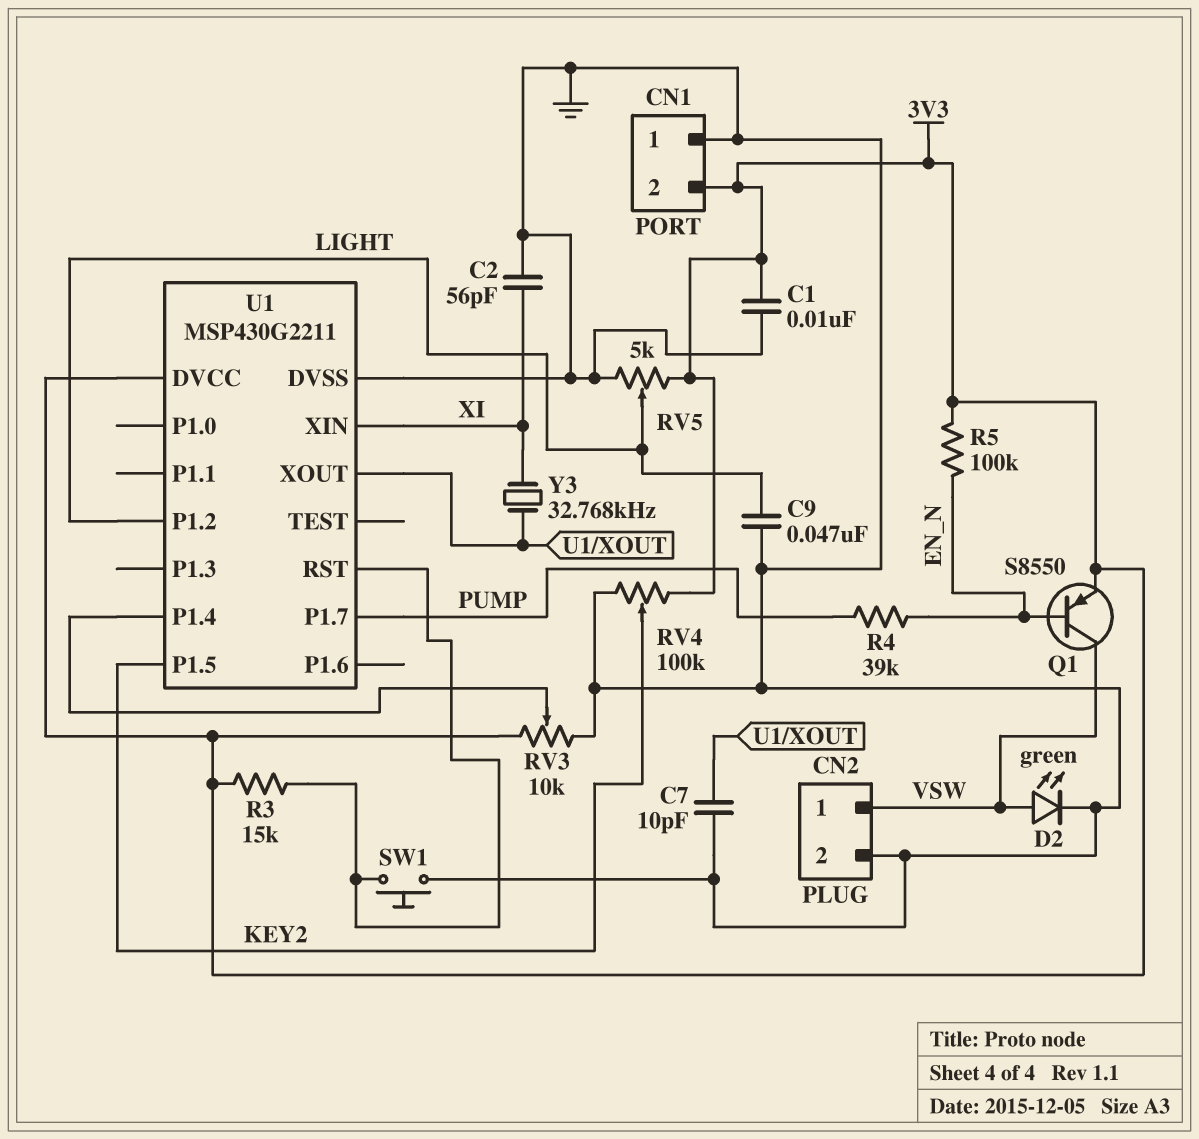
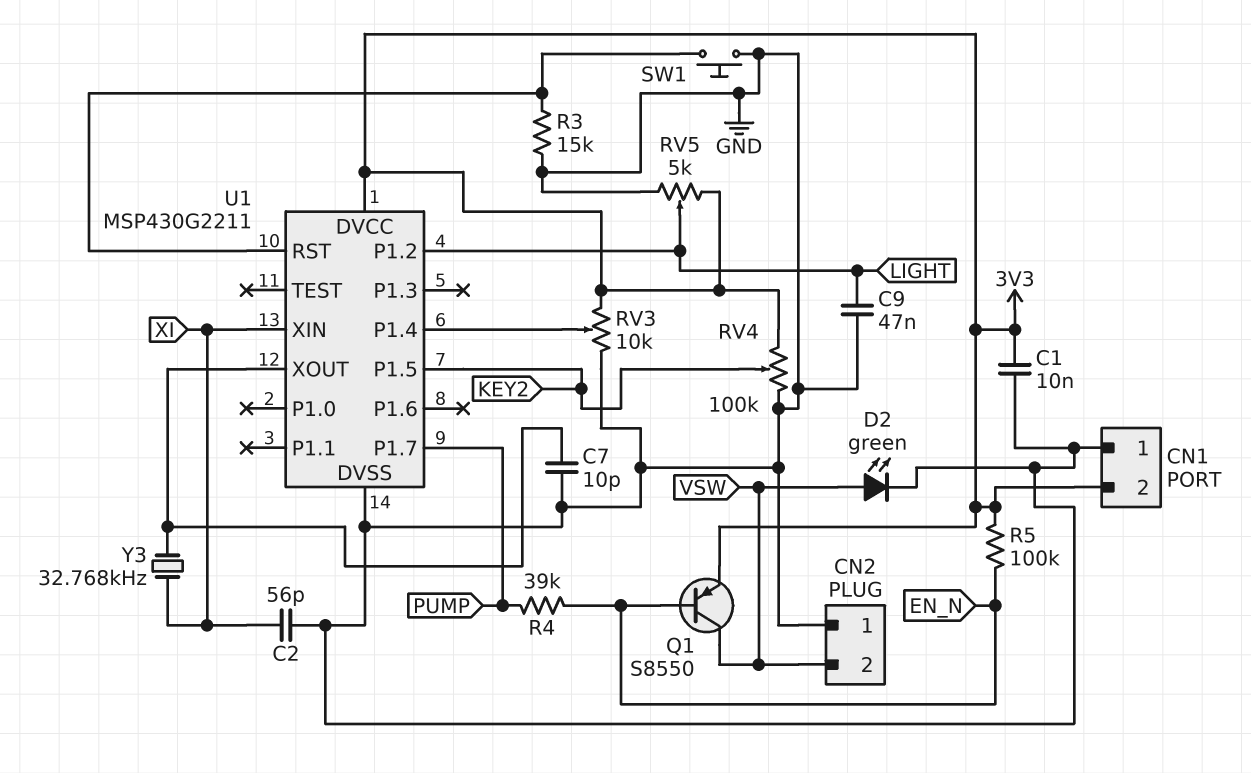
CN2 pin 1: VSW -> GND
CN2 pin 2: GND -> VSW
R3: 15k (3V3, U1/RST) -> 15k (GND, U1/RST)

